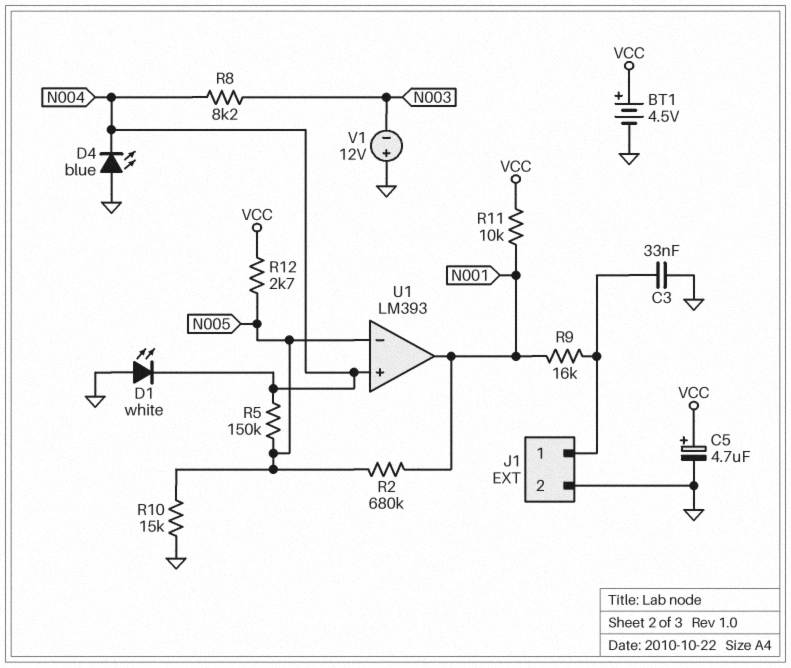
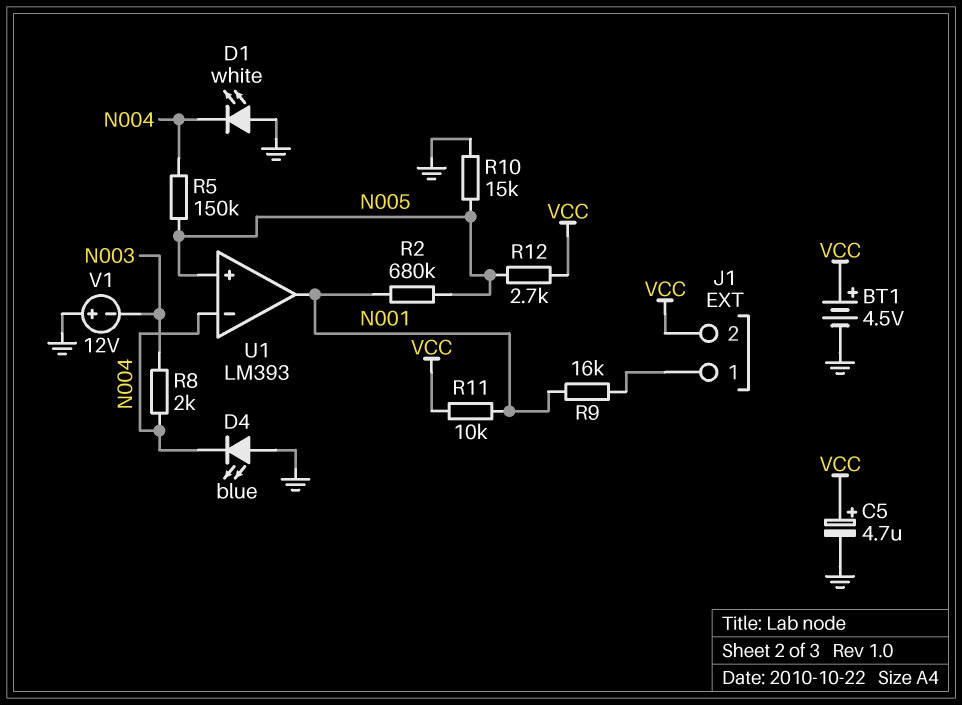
C3: 33nF (GND, J1/1) -> none
J1 pin 2: GND -> VCC
R8: 8.2k (N003, N004) -> 2k (N003, N004)
U1 pin in+: N004 -> N005
U1 pin in-: N005 -> N004

